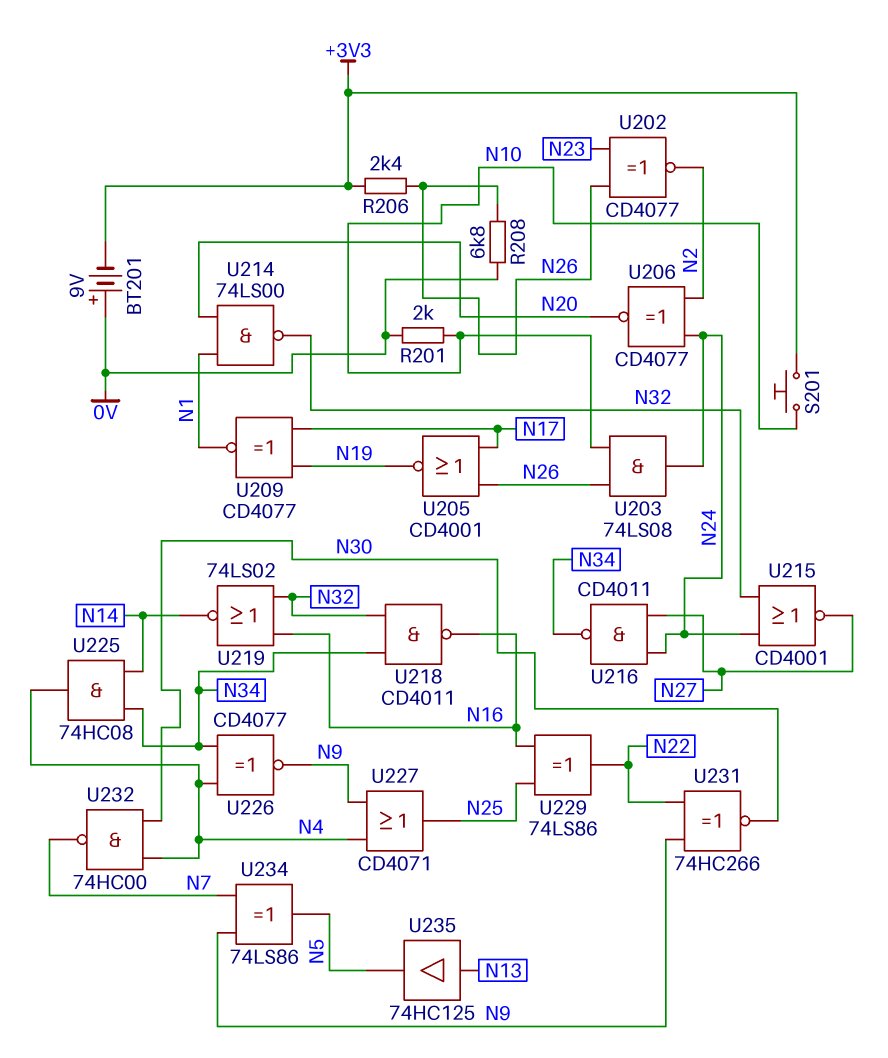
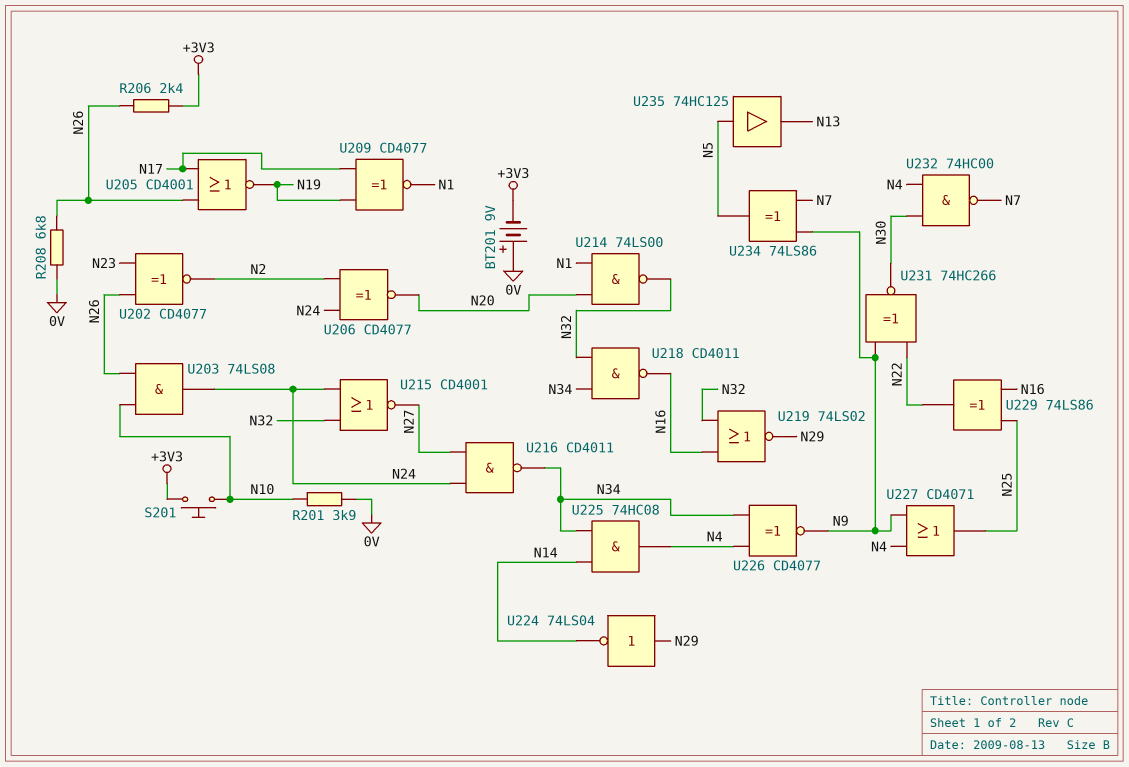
R201: 2k (0V, N10) -> 3.9k (0V, N10)
U219: NOR 74LS02 (in N16, in N32, out N14) -> NOR 74LS02 (in N16, in N32, out N29)
U224: none -> NOT 74LS04 (in N29, out N14)
U235: buffer 74HC125 (in N13, out N5) -> buffer 74HC125 (in N5, out N13)

